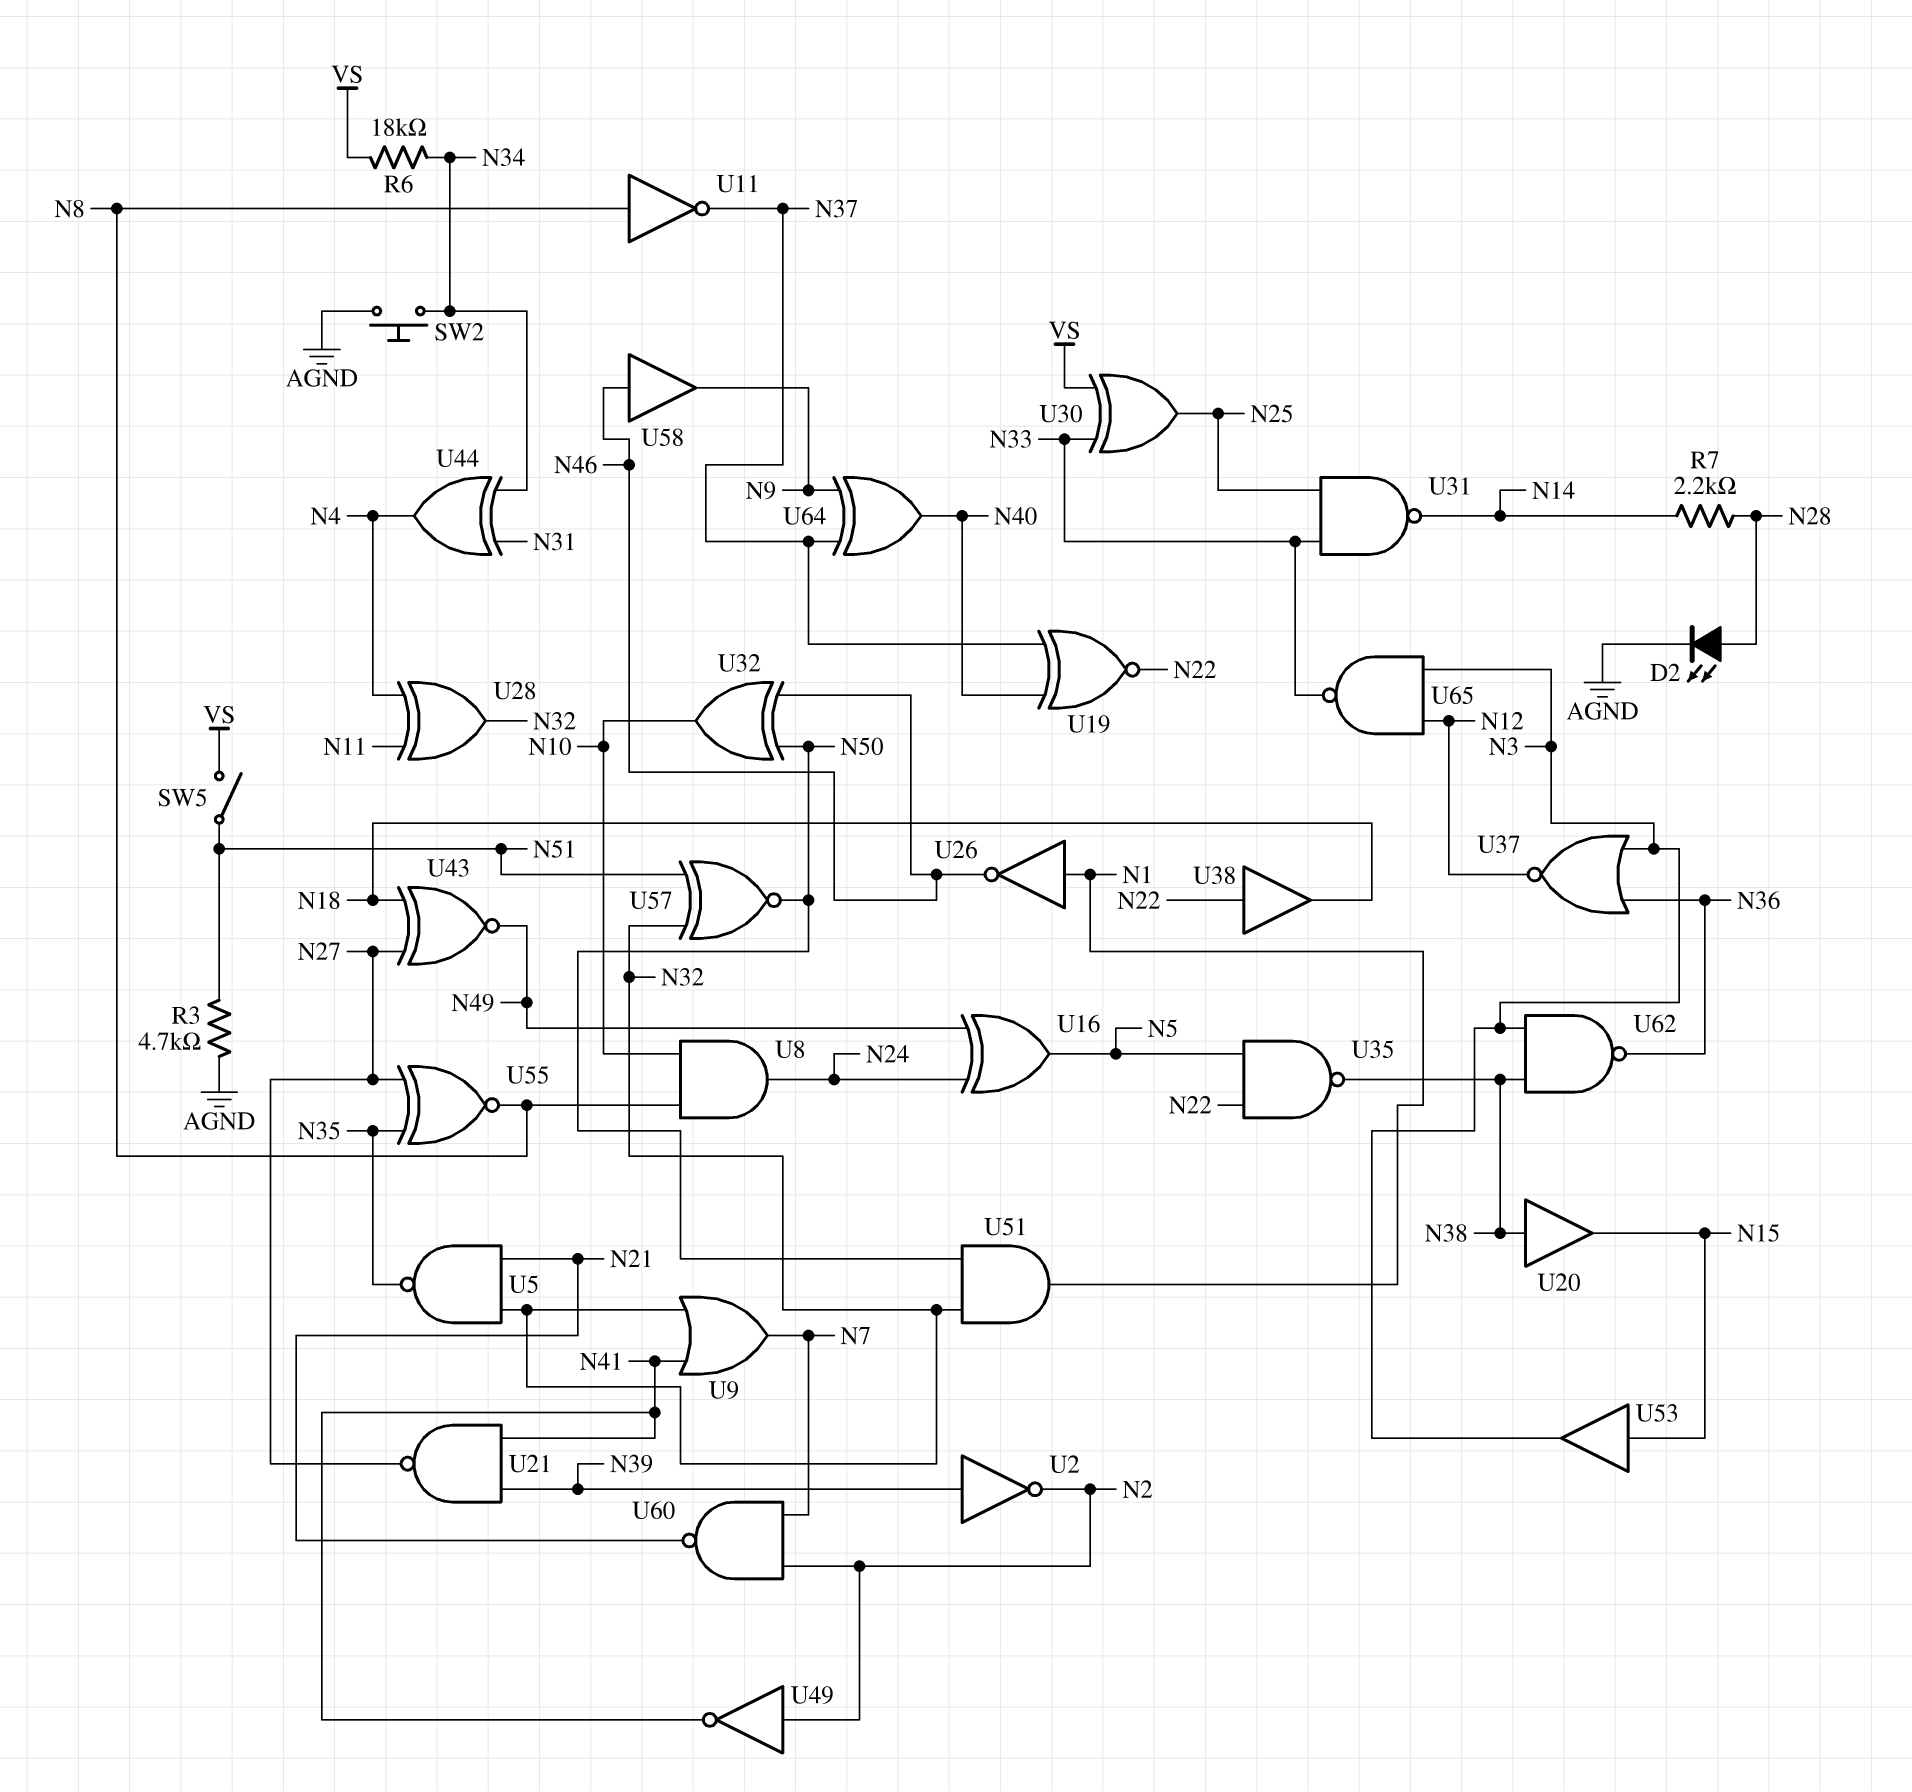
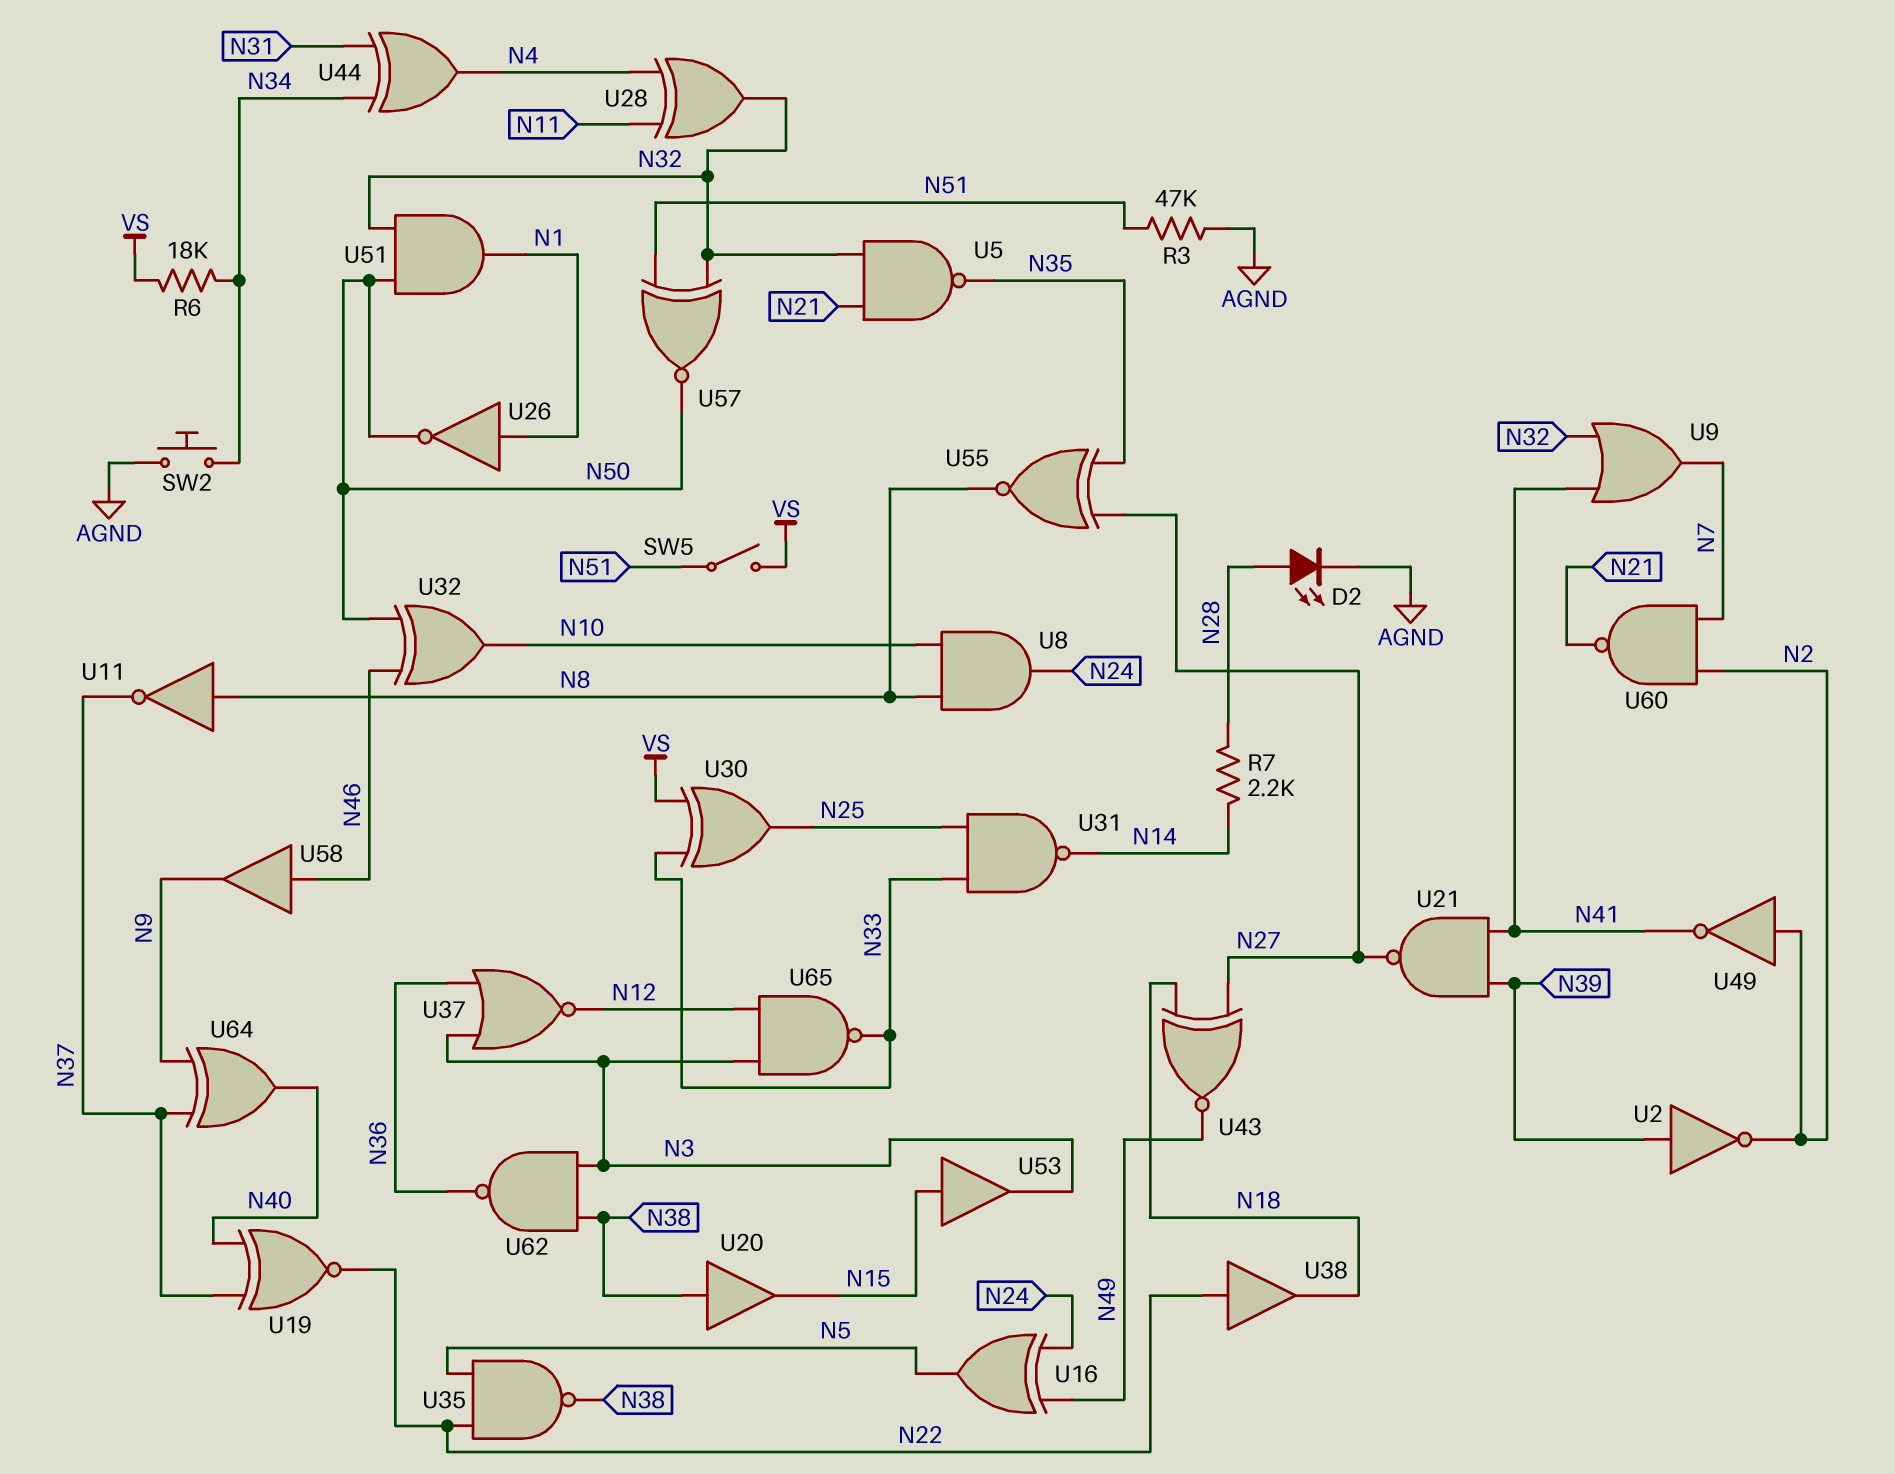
R3: 4.7k (AGND, N51) -> 47k (AGND, N51)
U26: NOT (in N1, out N46) -> NOT (in N1, out N50)

